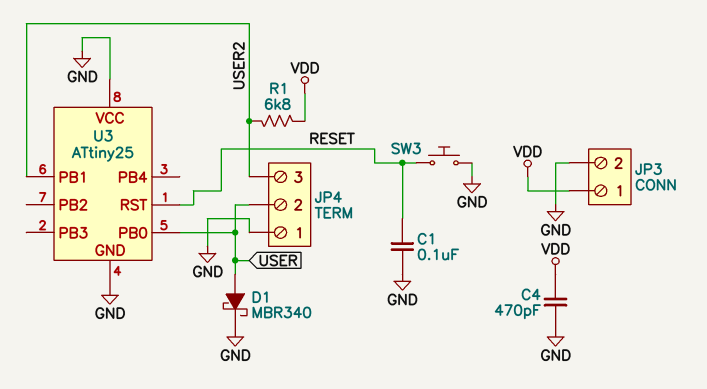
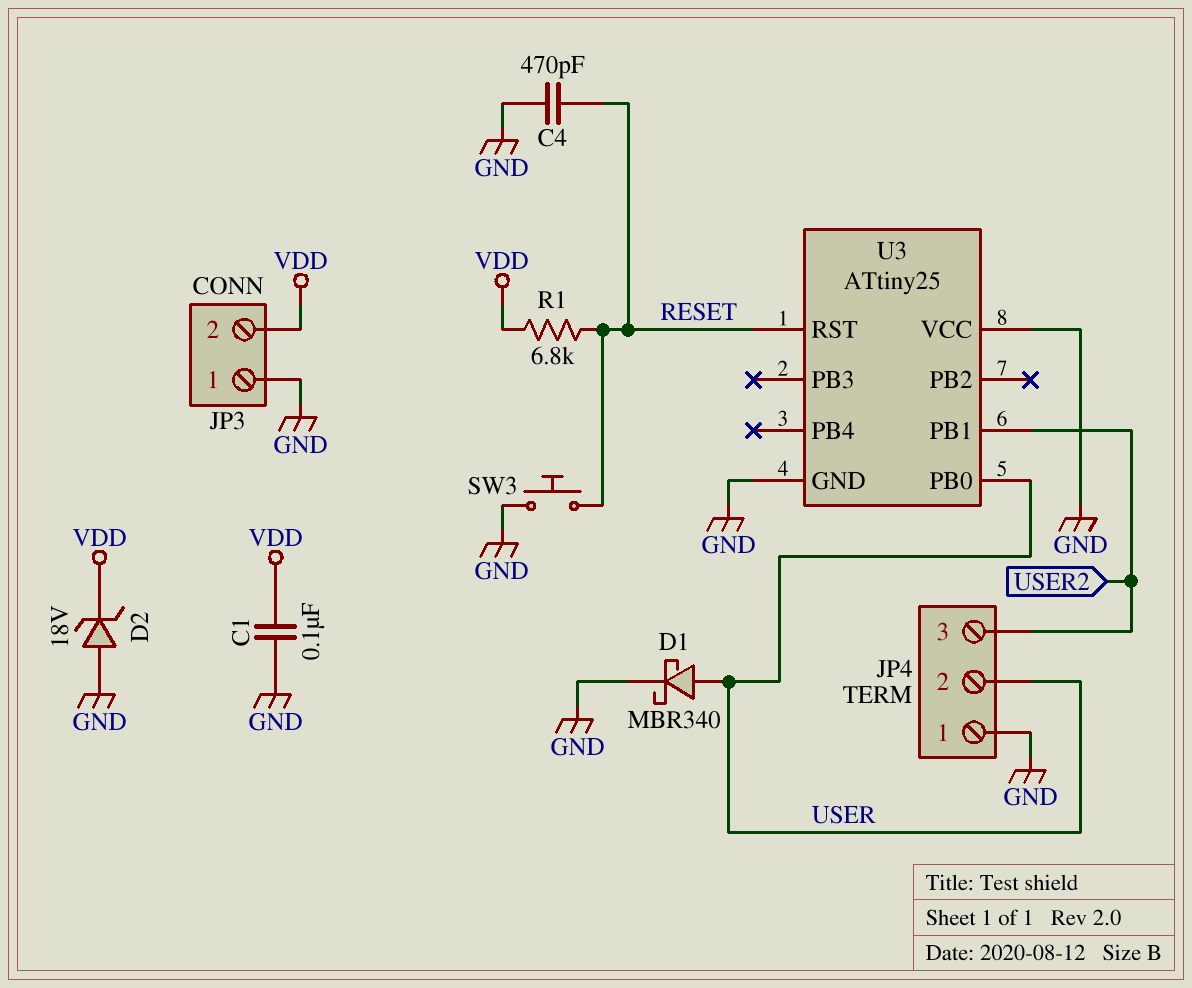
C1: 100nF (GND, RESET) -> 100nF (GND, VDD)
C4: 470pF (GND, VDD) -> 470pF (GND, RESET)
D2: none -> zener 18V (A GND, K VDD)
JP3 pin 1: VDD -> GND
JP3 pin 2: GND -> VDD
R1: 6.8k (USER2, VDD) -> 6.8k (RESET, VDD)

